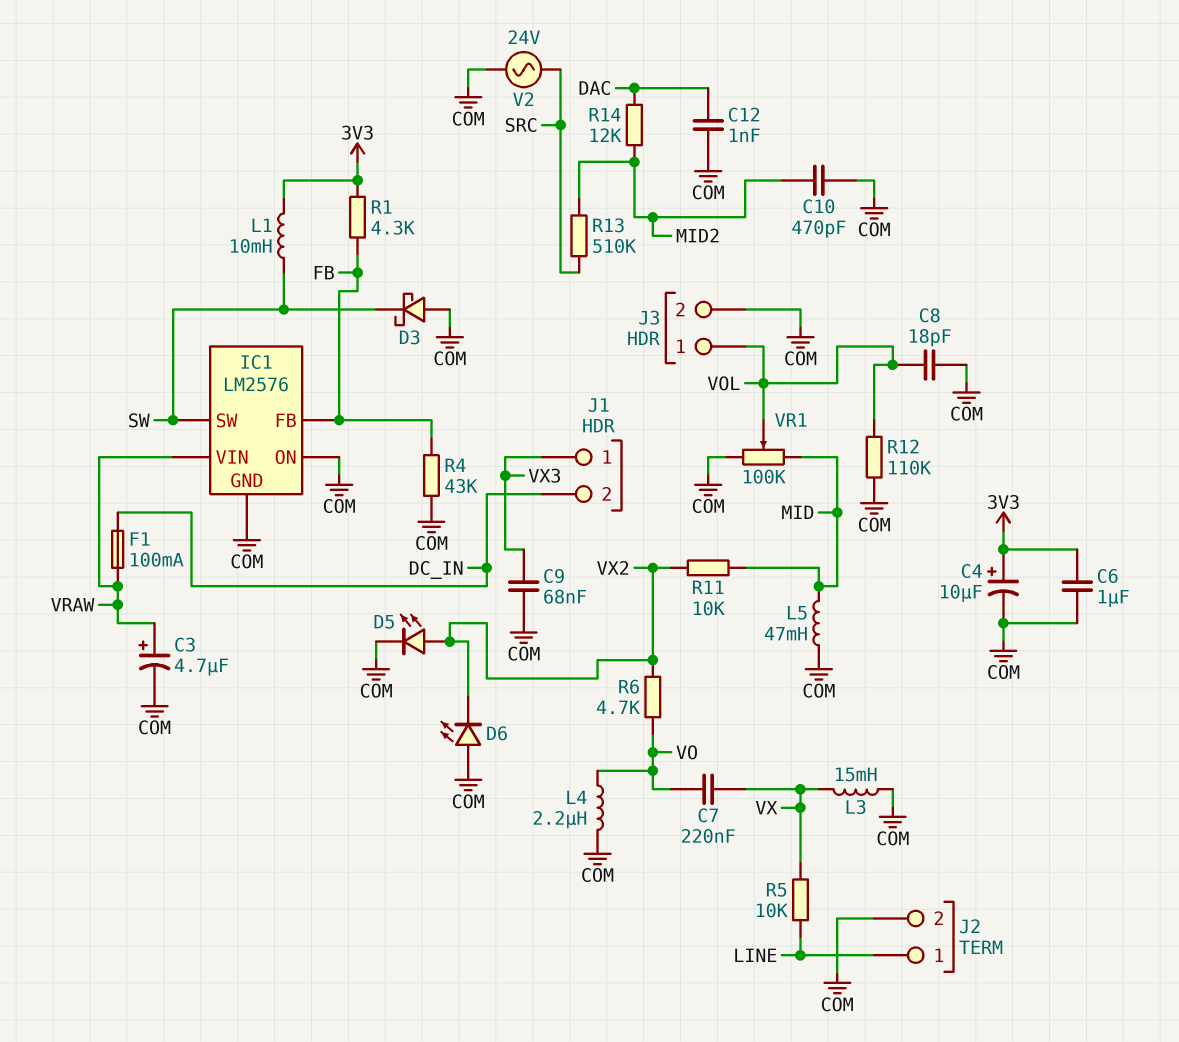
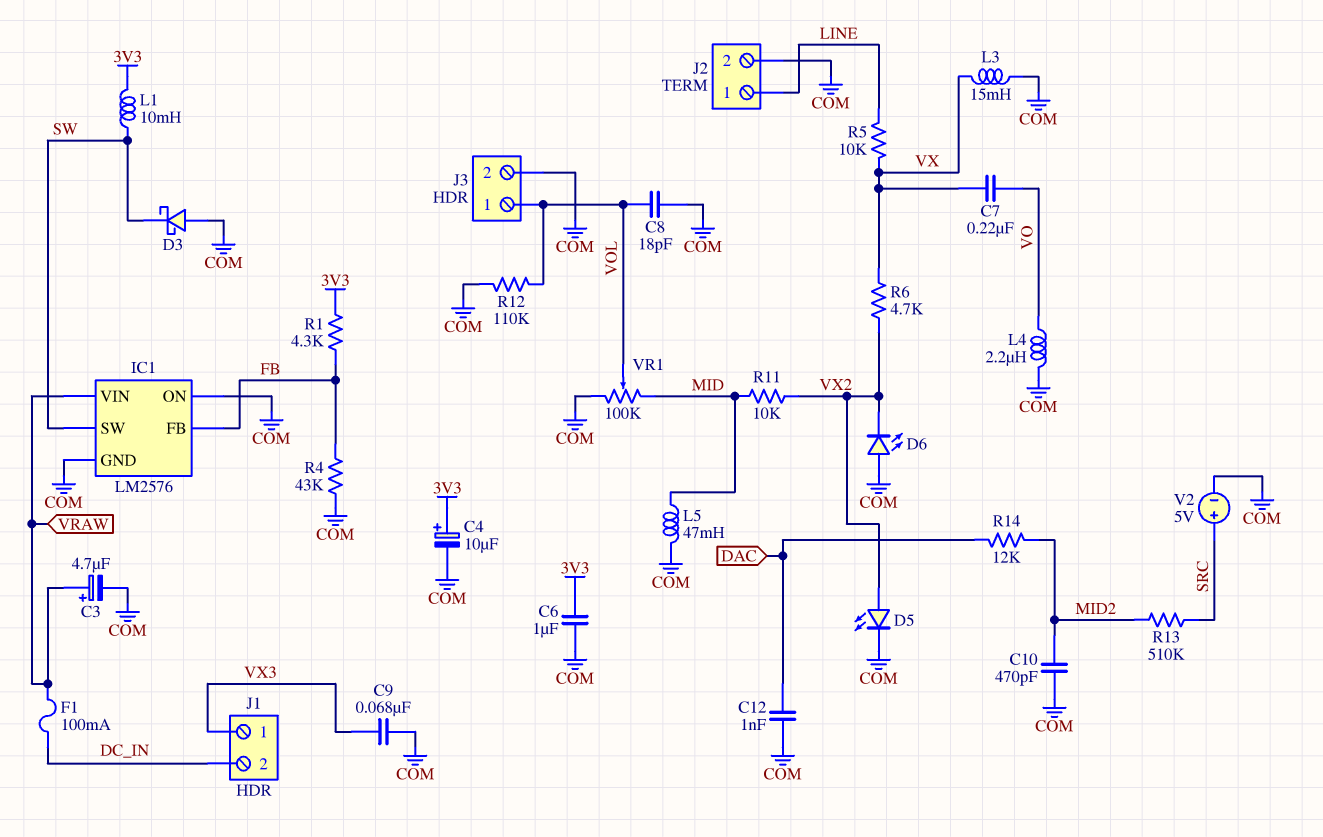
R6: 4.7k (VO, VX2) -> 4.7k (VX, VX2)
V2: AC 24V (COM, SRC) -> 5V (plus SRC, minus COM)

